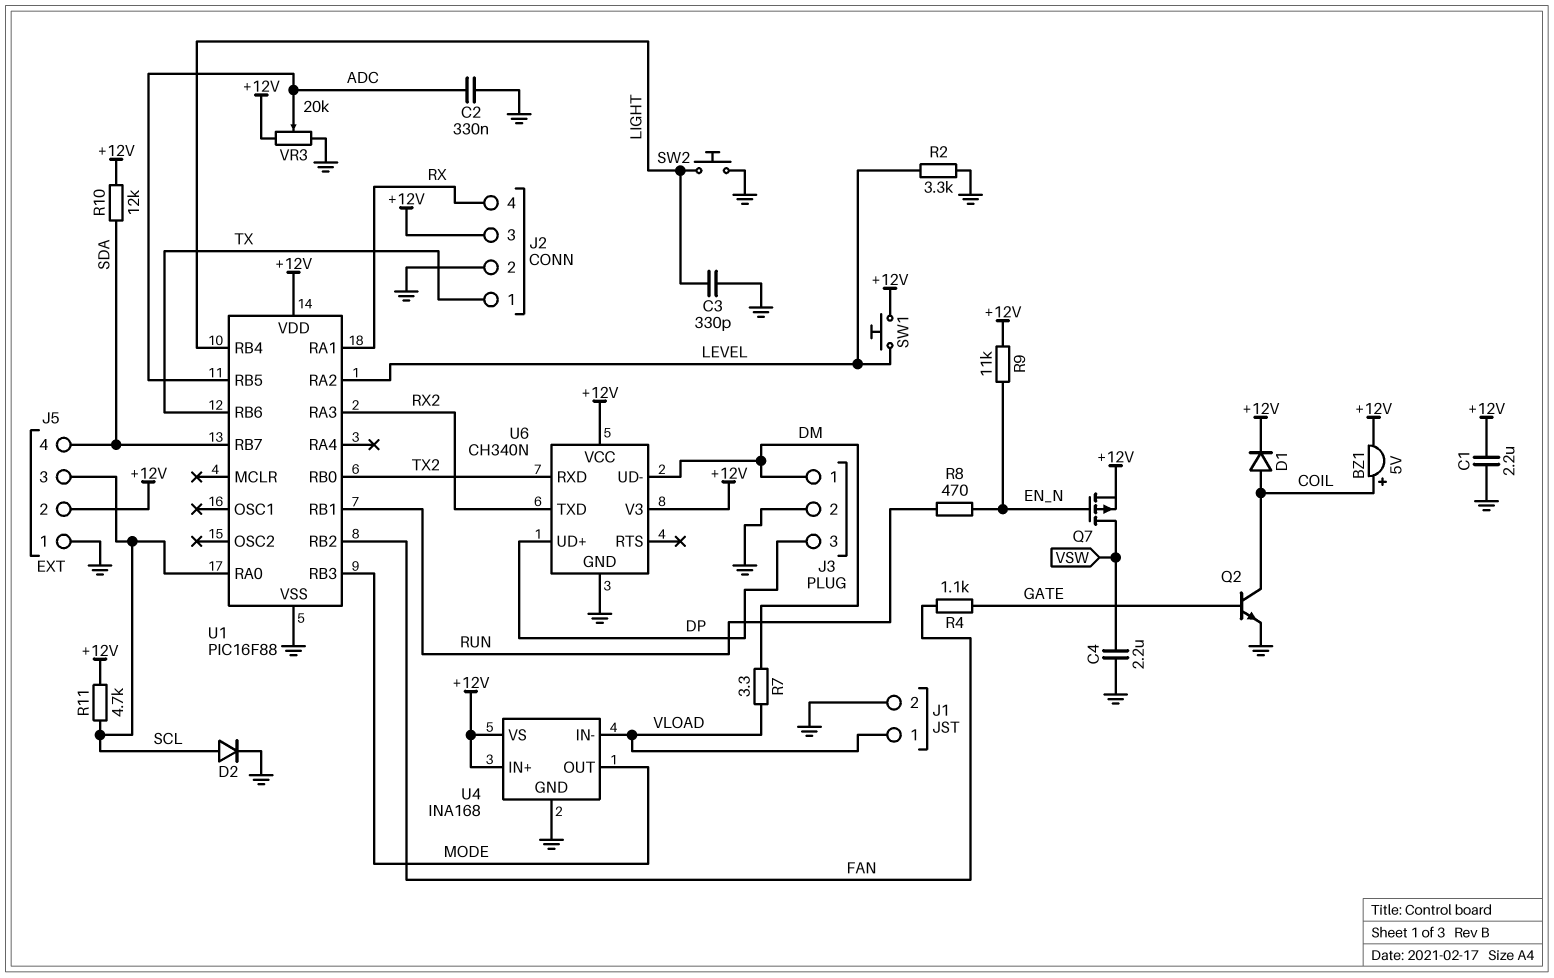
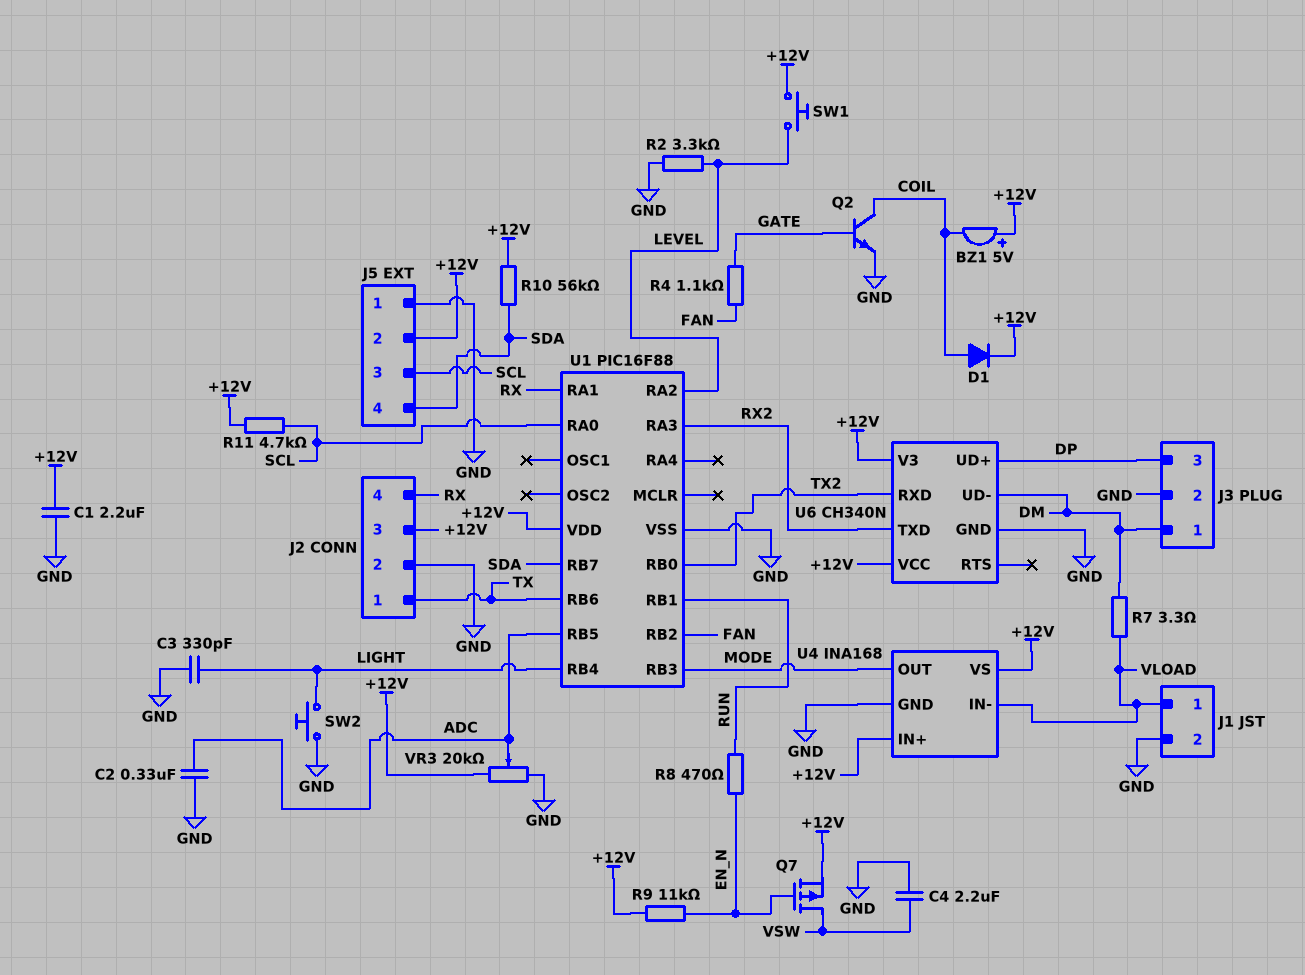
BZ1: buzzer 5V (plus COIL, minus +12V) -> buzzer 5V (plus +12V, minus COIL)
D2: diode (A SCL, K GND) -> none
R10: 12k (+12V, SDA) -> 56k (+12V, SDA)

